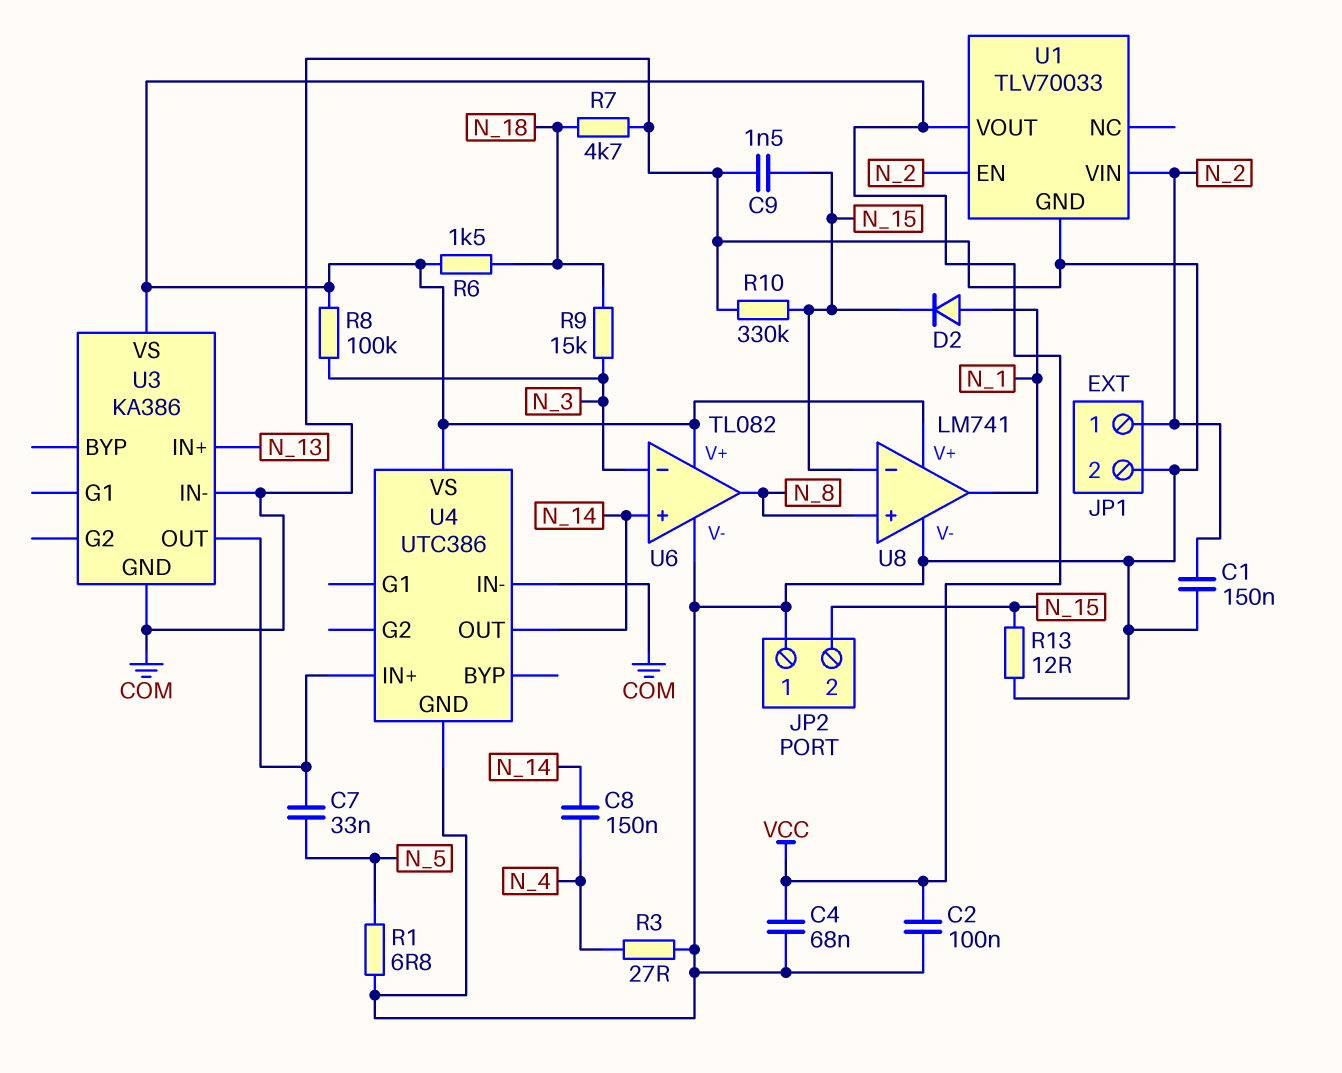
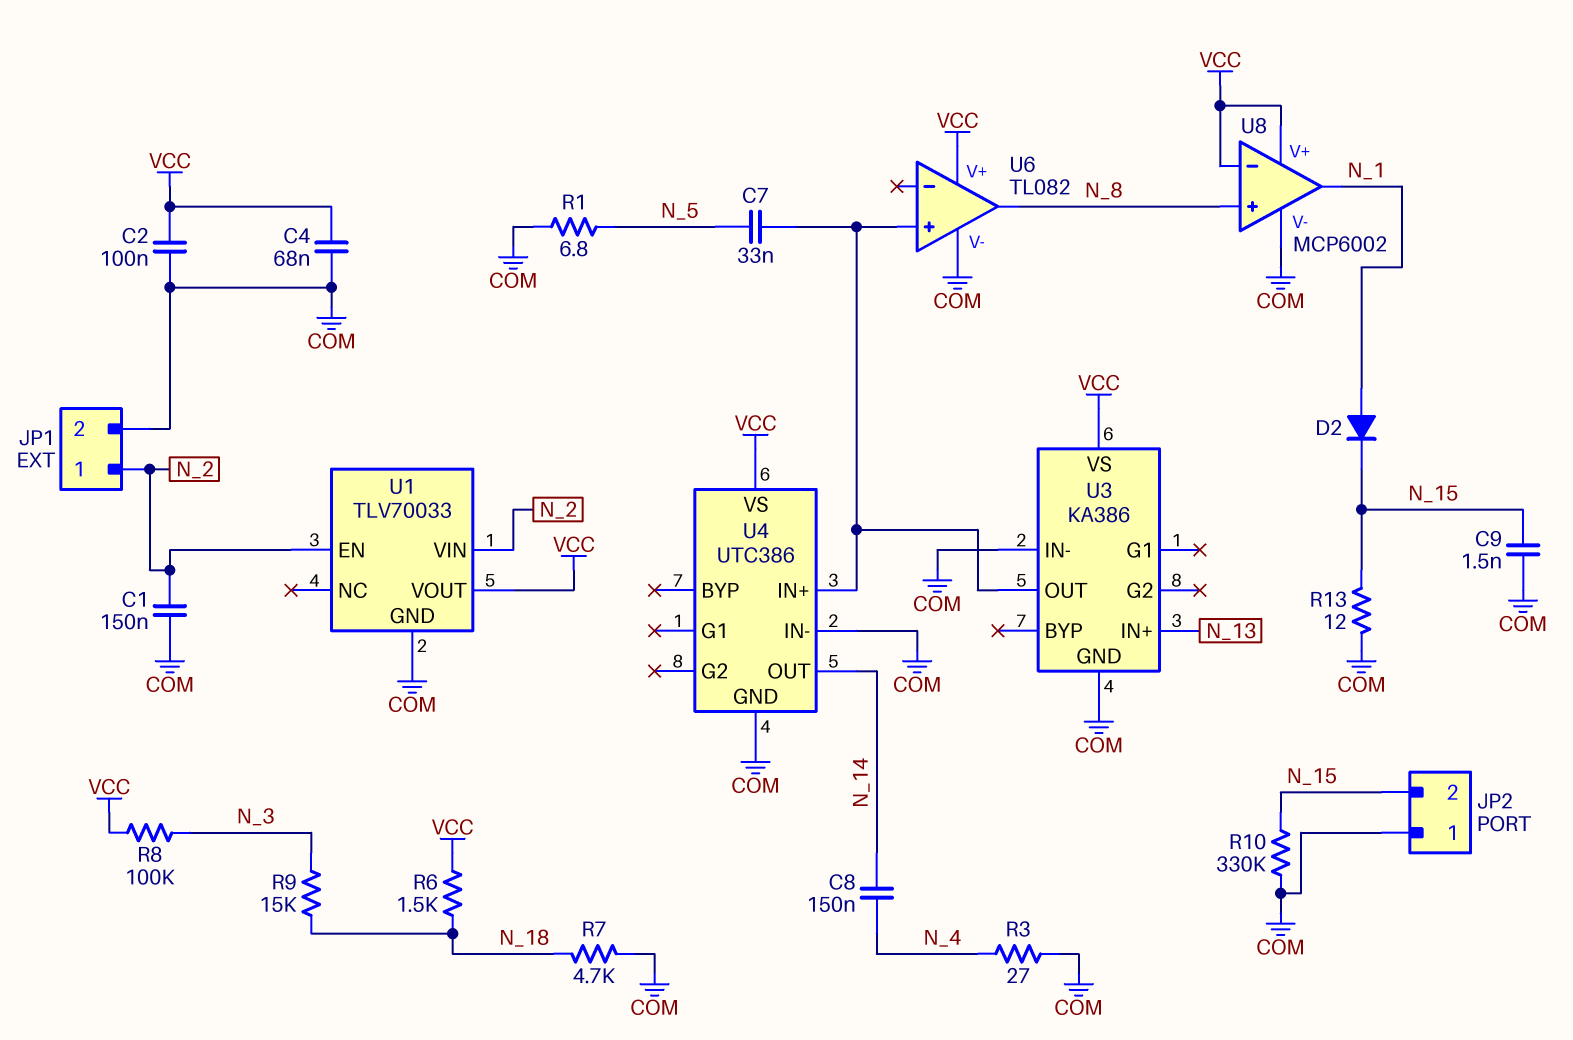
U6 pin in+: N_14 -> U3/OUT
U6 pin in-: N_3 -> none
U8: LM741 -> MCP6002
U8 pin in-: N_15 -> VCC

